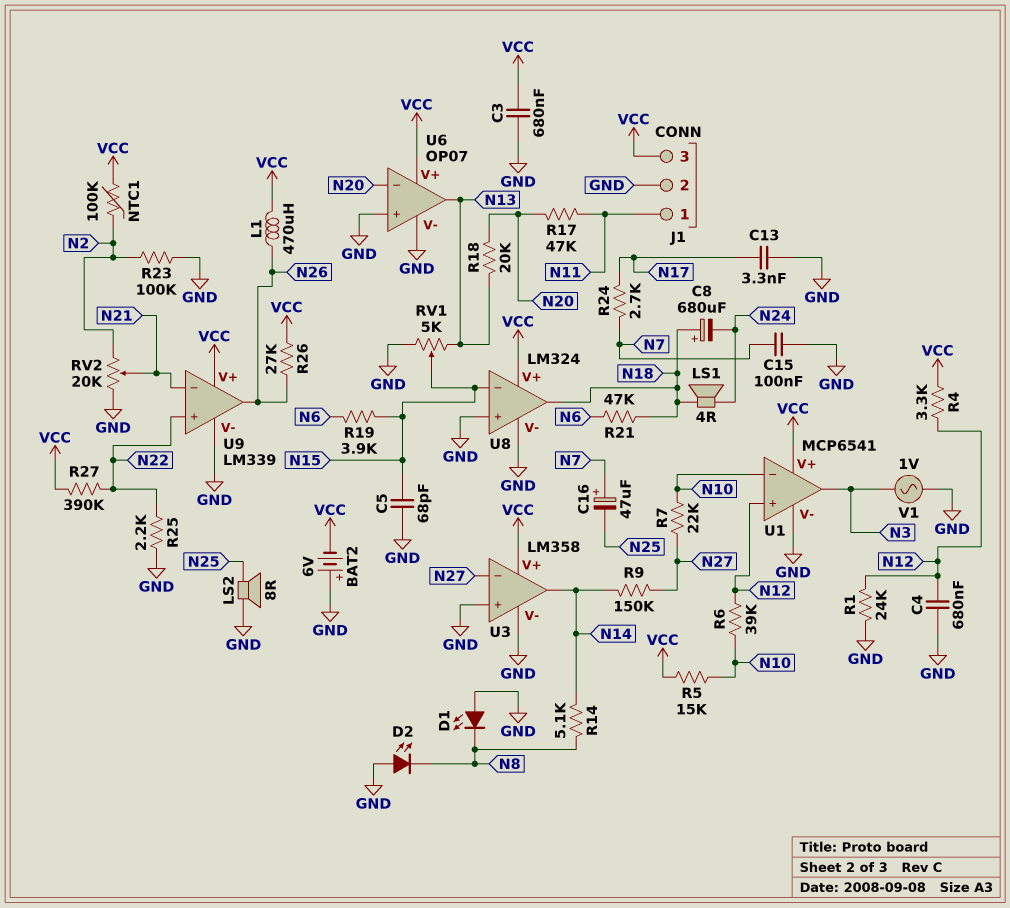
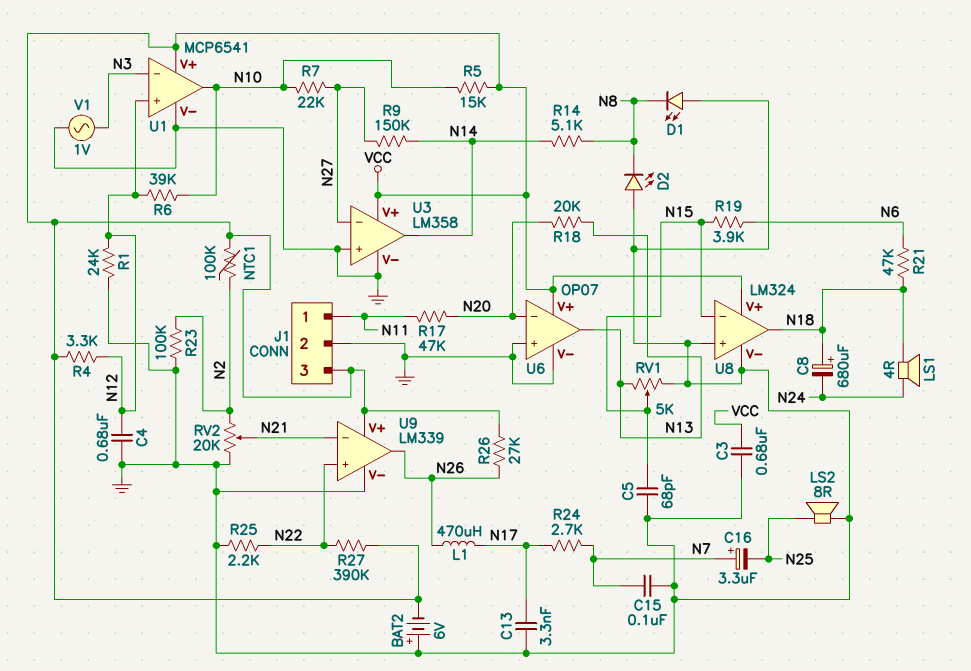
C16: 47uF (plus N7, minus N25) -> 3.3uF (plus N7, minus N25)
L1: 470uH (N26, VCC) -> 470uH (N17, N26)
U1 pin in-: N10 -> N3
U1 pin out: N3 -> N10

